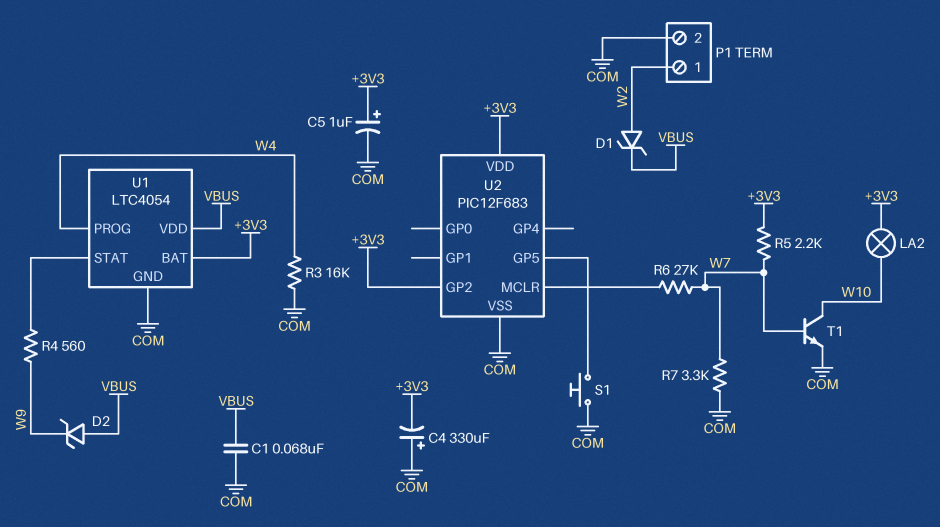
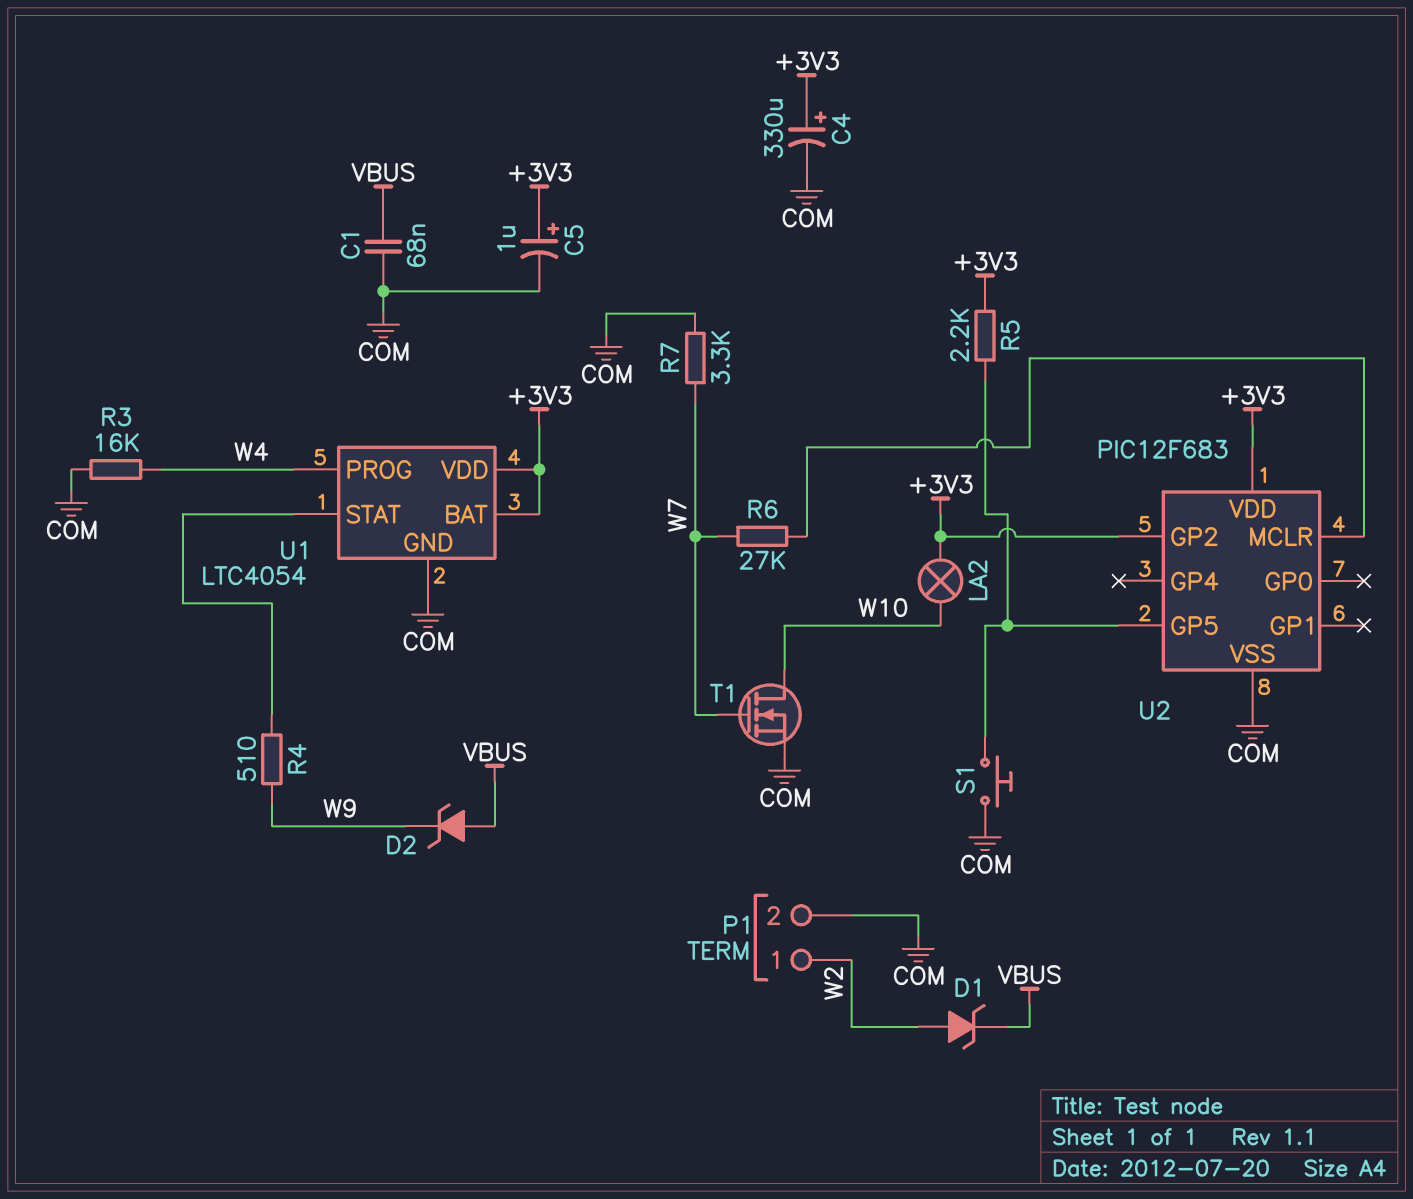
C4: 330uF (plus COM, minus +3V3) -> 330uF (plus +3V3, minus COM)
R4: 560 (U1/STAT, W9) -> 510 (U1/STAT, W9)
R5: 2.2k (+3V3, W7) -> 2.2k (+3V3, U2/GP5)
T1: NPN (B W7, C W10, E COM) -> NMOS (G W7, D W10, S COM)
U1 pin VDD: VBUS -> +3V3

